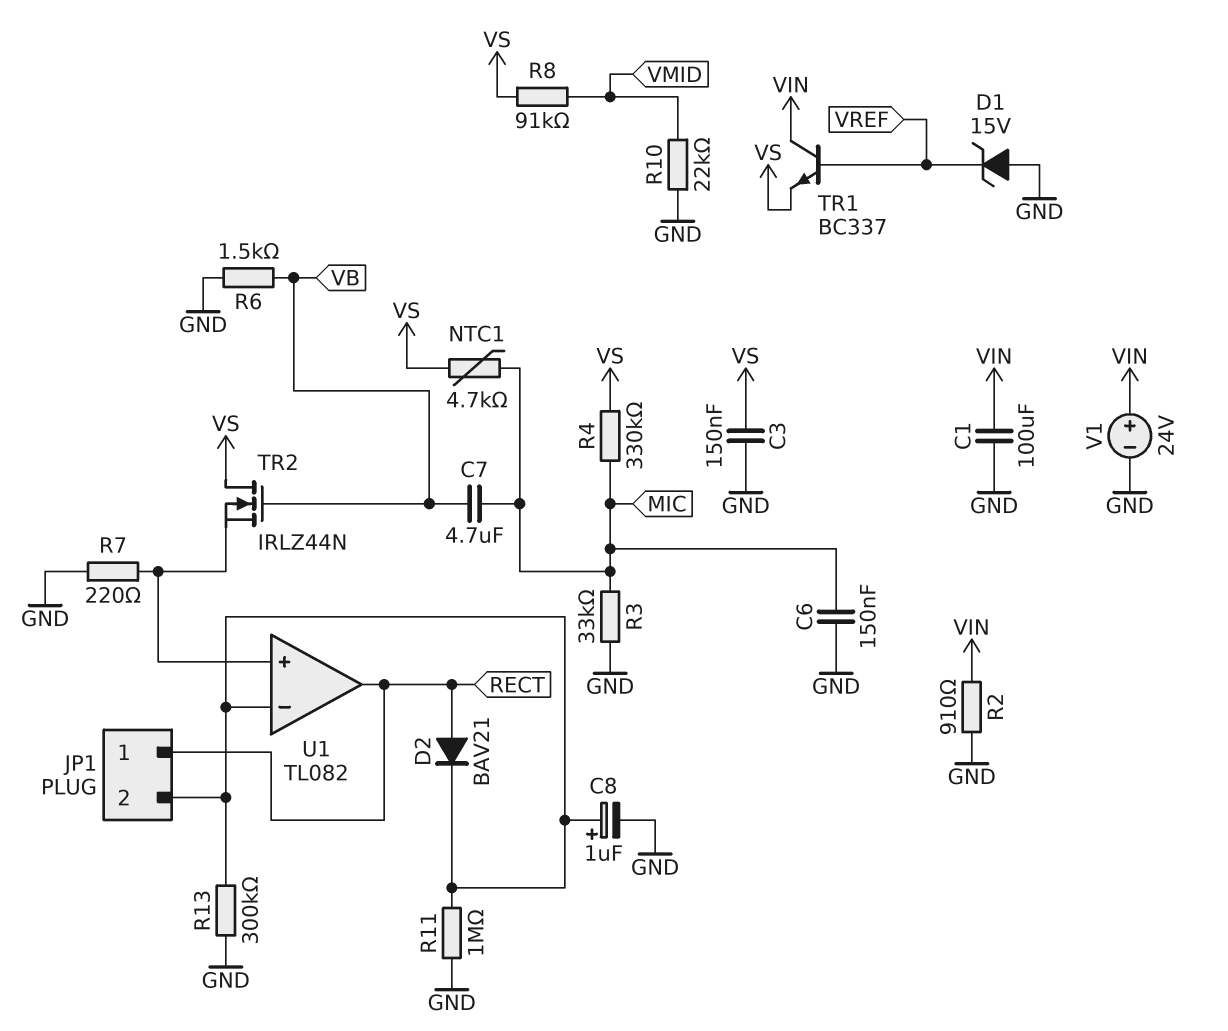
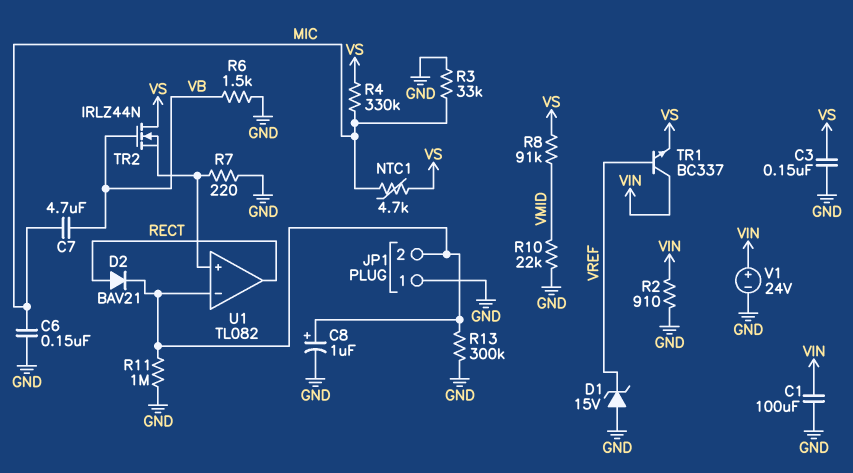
JP1 pin 1: RECT -> GND

